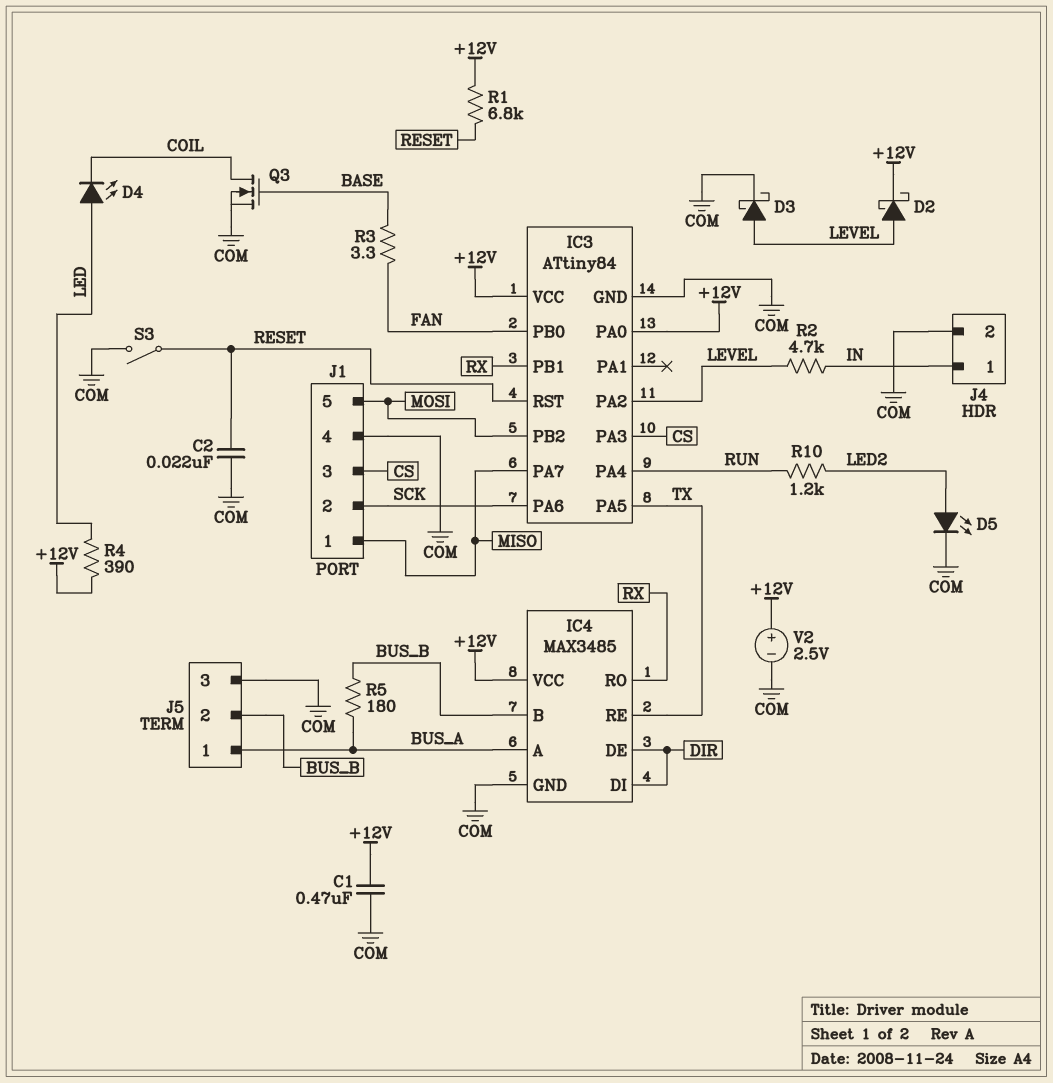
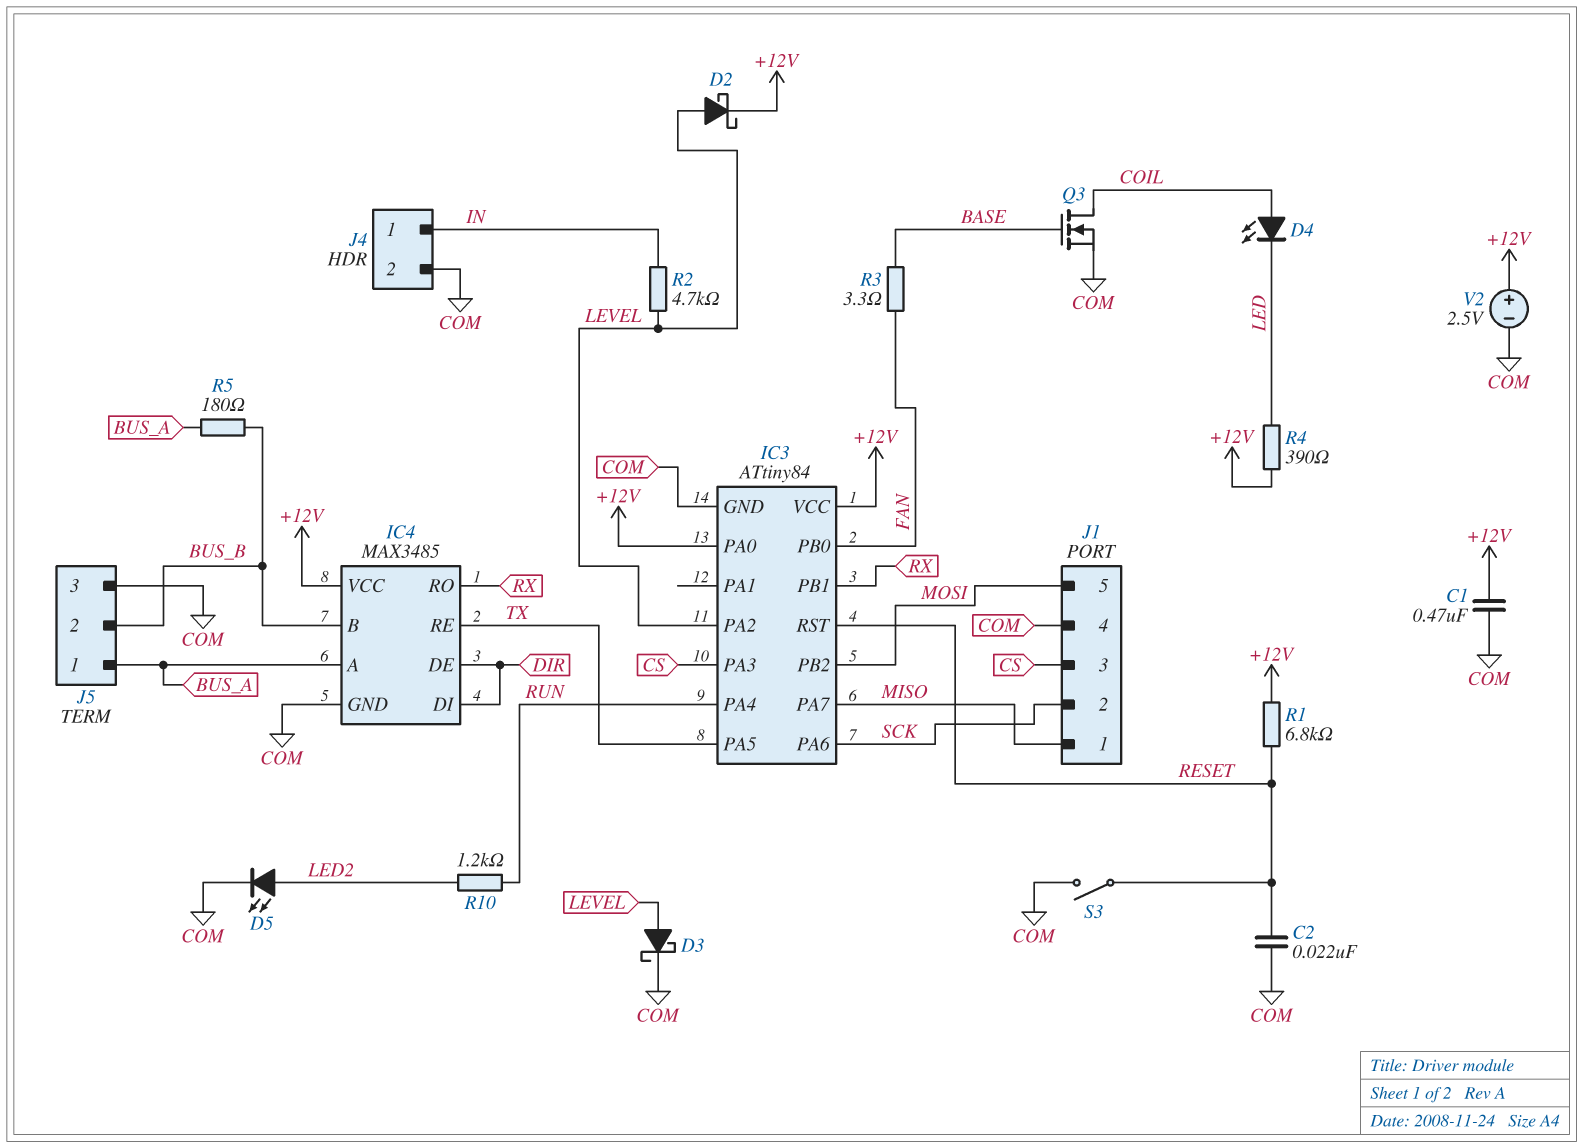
D4: LED (A LED, K COIL) -> LED (A COIL, K LED)

